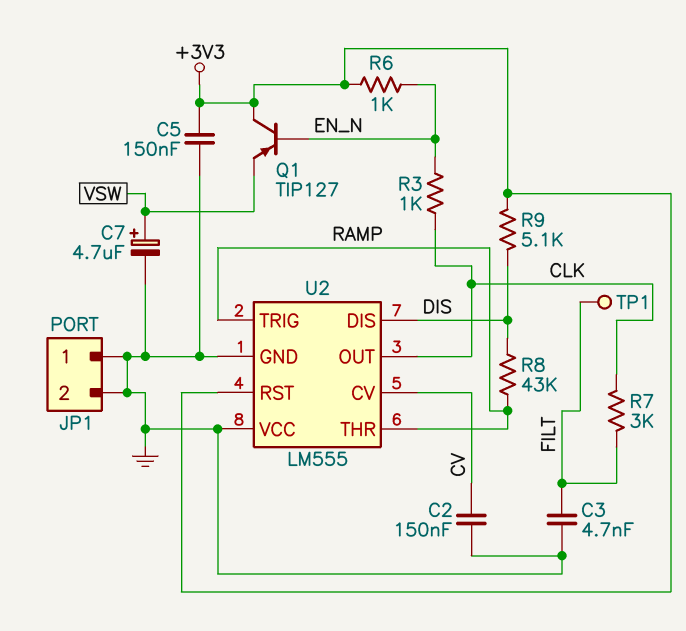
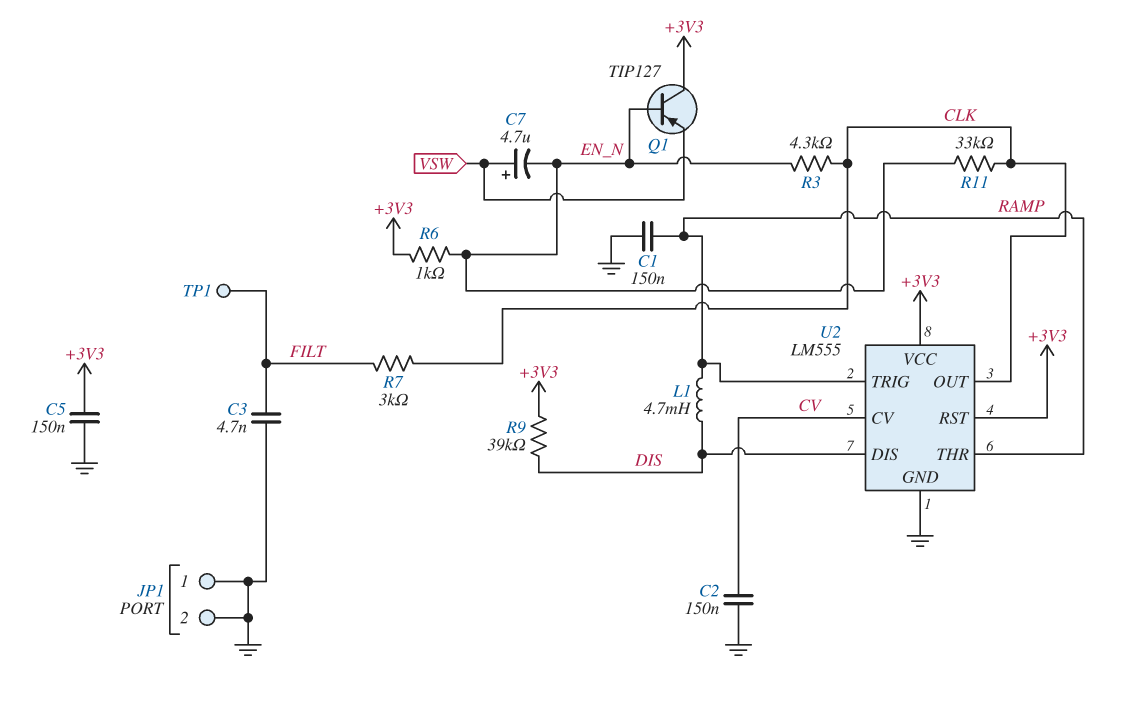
C1: none -> 150nF (GND, RAMP)
C7: 4.7uF (plus VSW, minus GND) -> 4.7uF (plus VSW, minus EN_N)
L1: none -> 4.7mH (DIS, RAMP)
R3: 1k (CLK, EN_N) -> 4.3k (CLK, EN_N)
R8: 43k (DIS, RAMP) -> none
R9: 5.1k (+3V3, DIS) -> 39k (+3V3, DIS)
R11: none -> 33k (CLK, EN_N)
U2 pin VCC: GND -> +3V3

